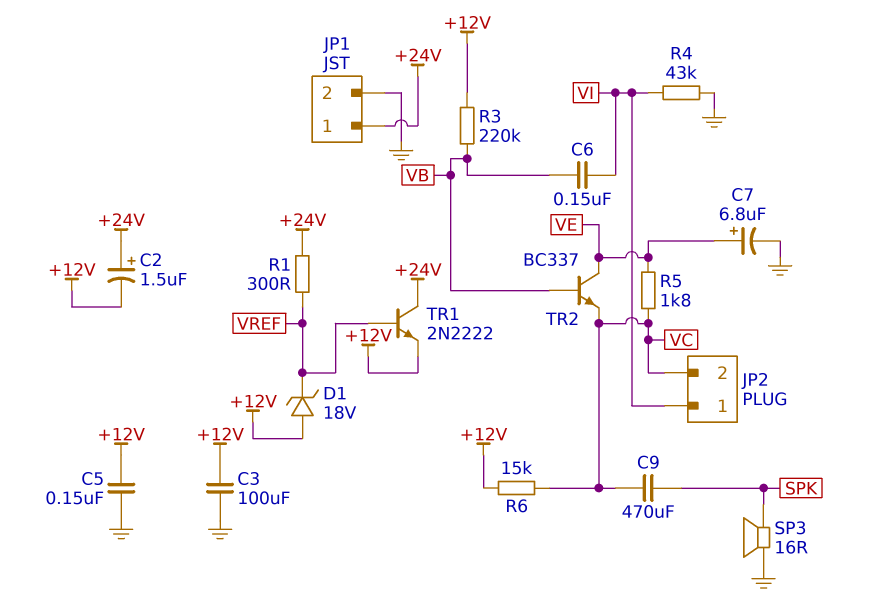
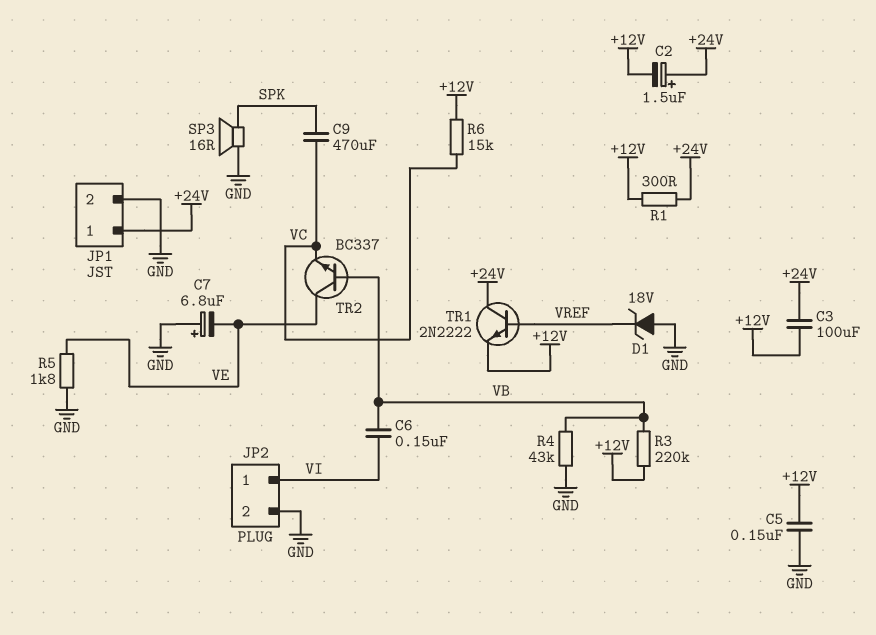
C3: 100uF (+12V, GND) -> 100uF (+12V, +24V)
C7: 6.8uF (plus VE, minus GND) -> 6.8uF (plus GND, minus VE)
D1: zener 18V (A +12V, K VREF) -> zener 18V (A GND, K VREF)
JP2 pin 2: VC -> GND
R1: 300 (+24V, VREF) -> 300 (+12V, +24V)
R4: 43k (GND, VI) -> 43k (GND, VB)
R5: 1.8k (VC, VE) -> 1.8k (GND, VE)

